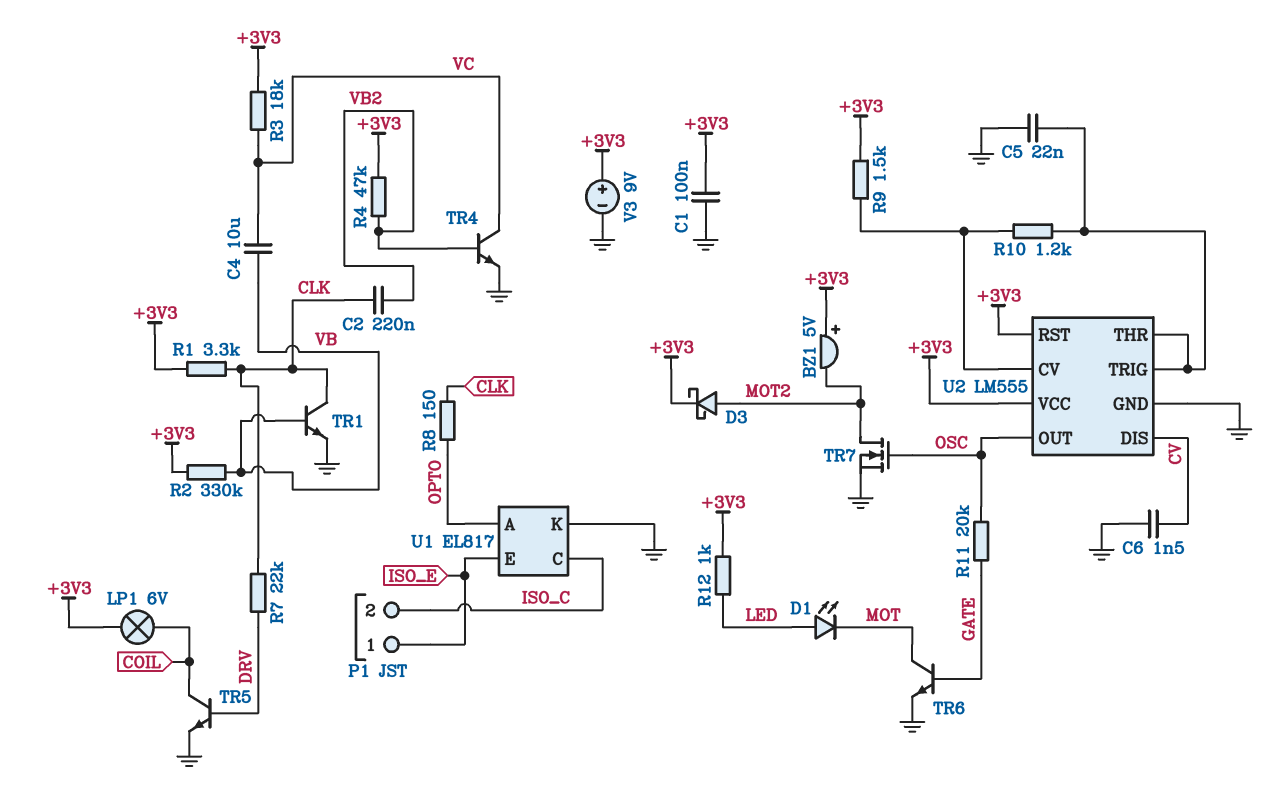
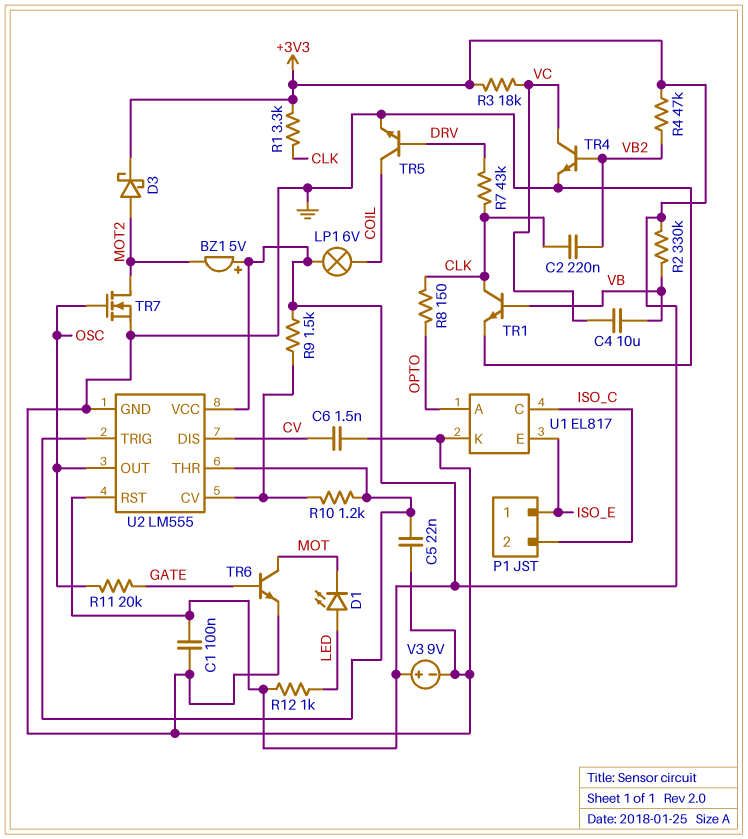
R7: 22k (CLK, DRV) -> 43k (CLK, DRV)

